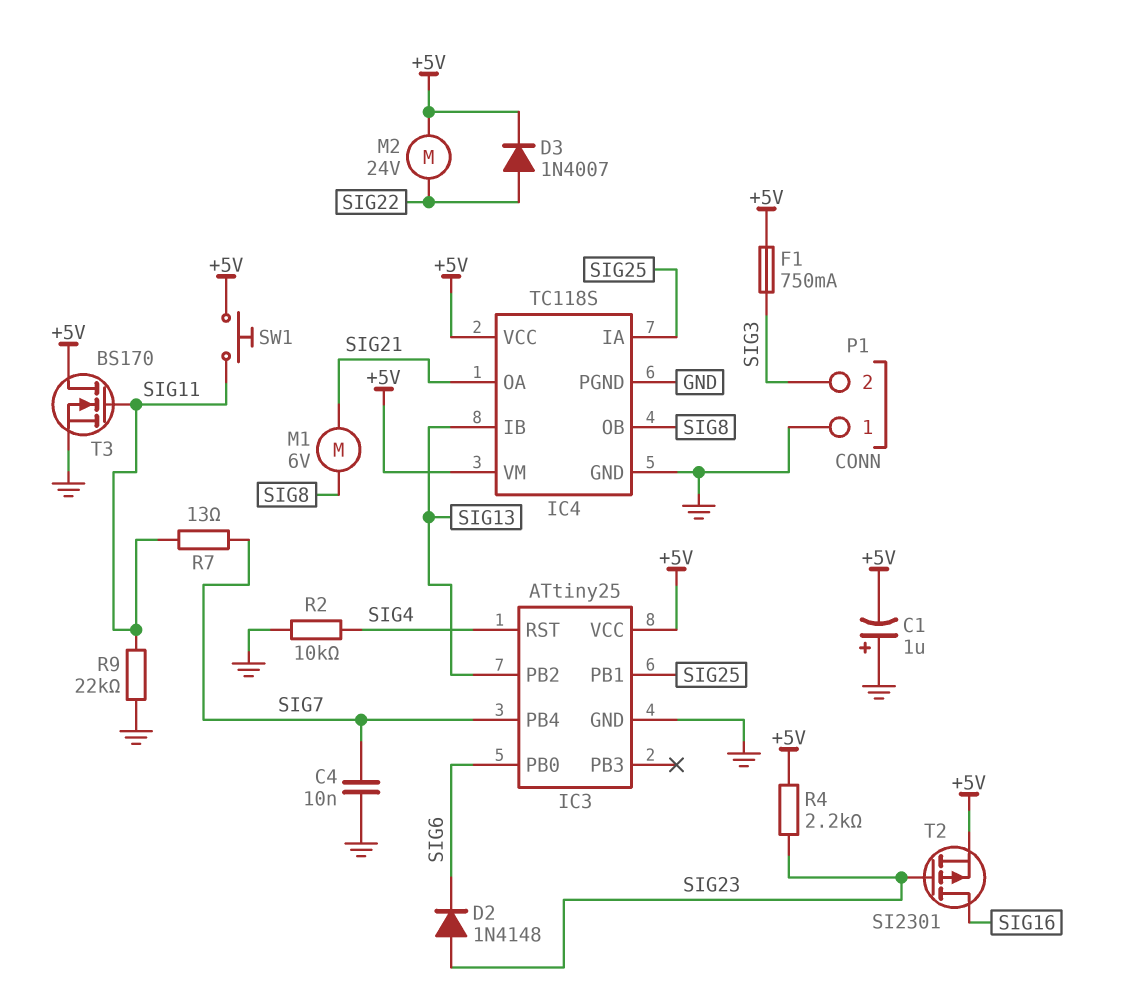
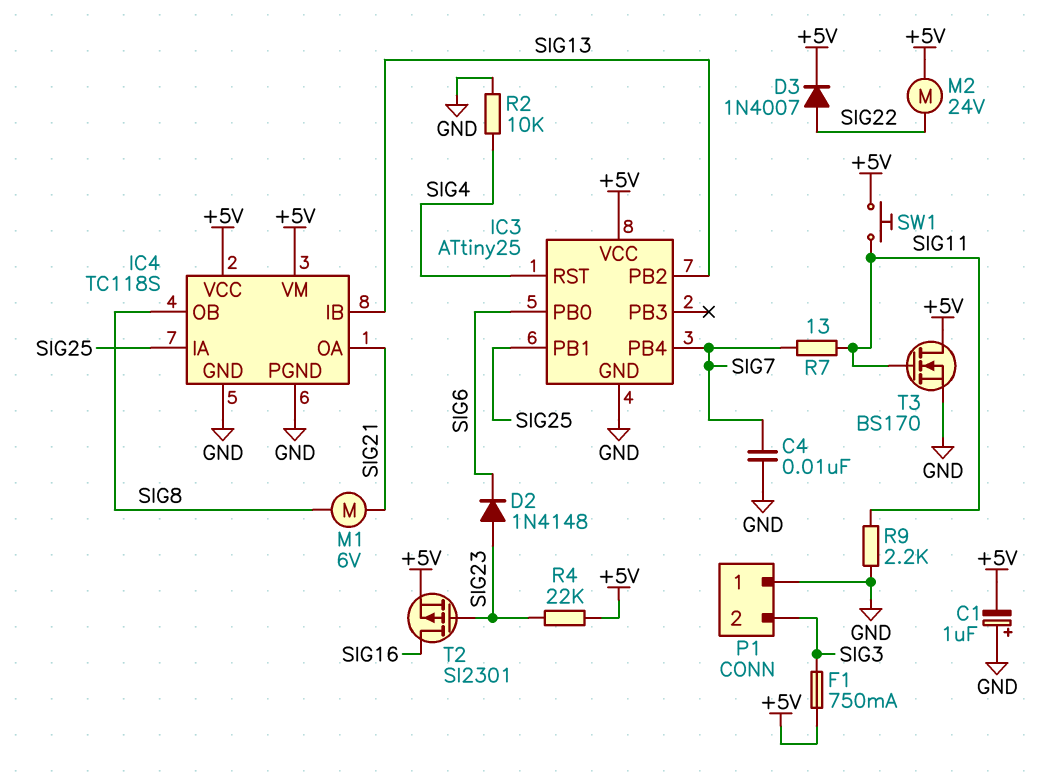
R4: 2.2k (+5V, SIG23) -> 22k (+5V, SIG23)
R9: 22k (GND, SIG11) -> 2.2k (GND, SIG11)

